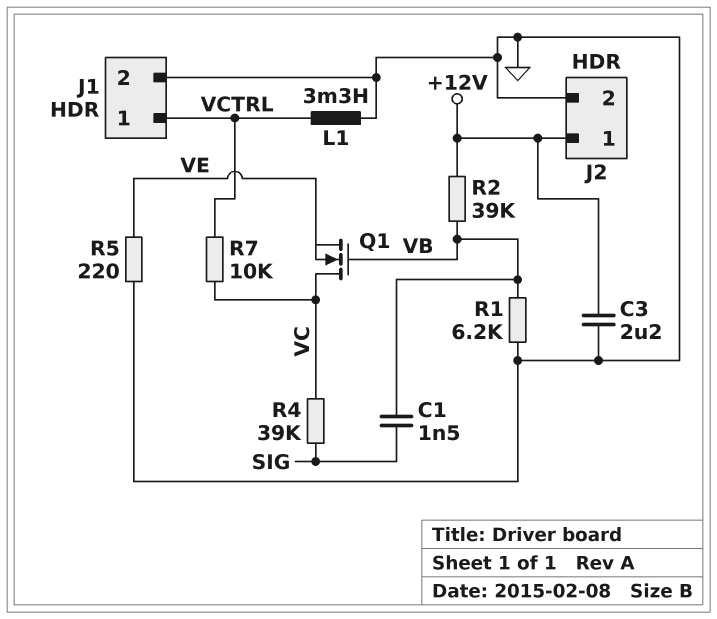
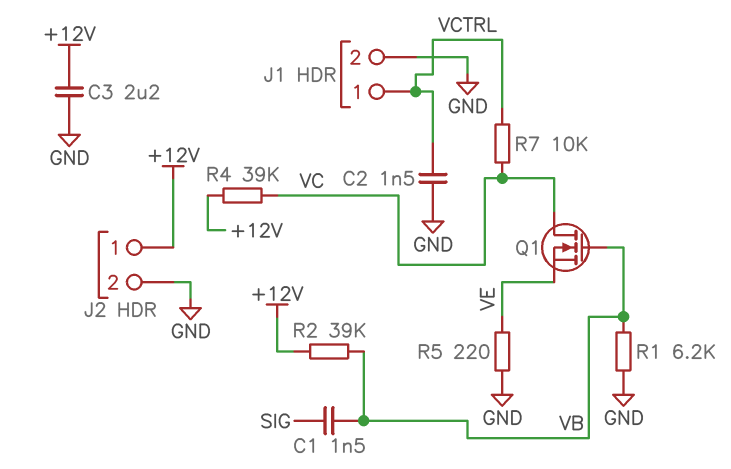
C2: none -> 1.5nF (GND, VCTRL)
L1: 3.3mH (GND, VCTRL) -> none
R4: 39k (SIG, VC) -> 39k (+12V, VC)

